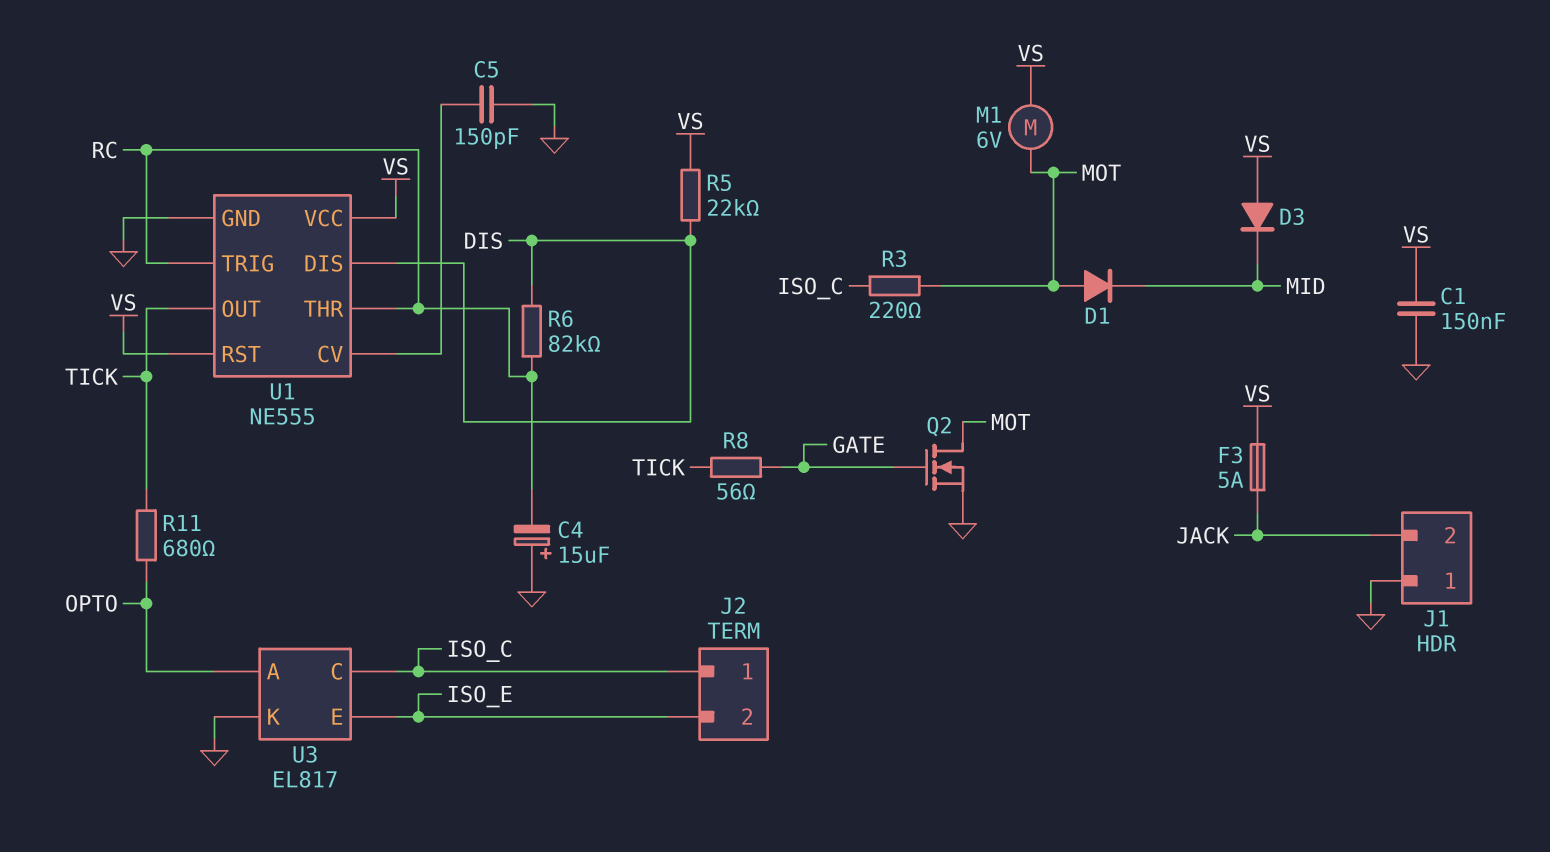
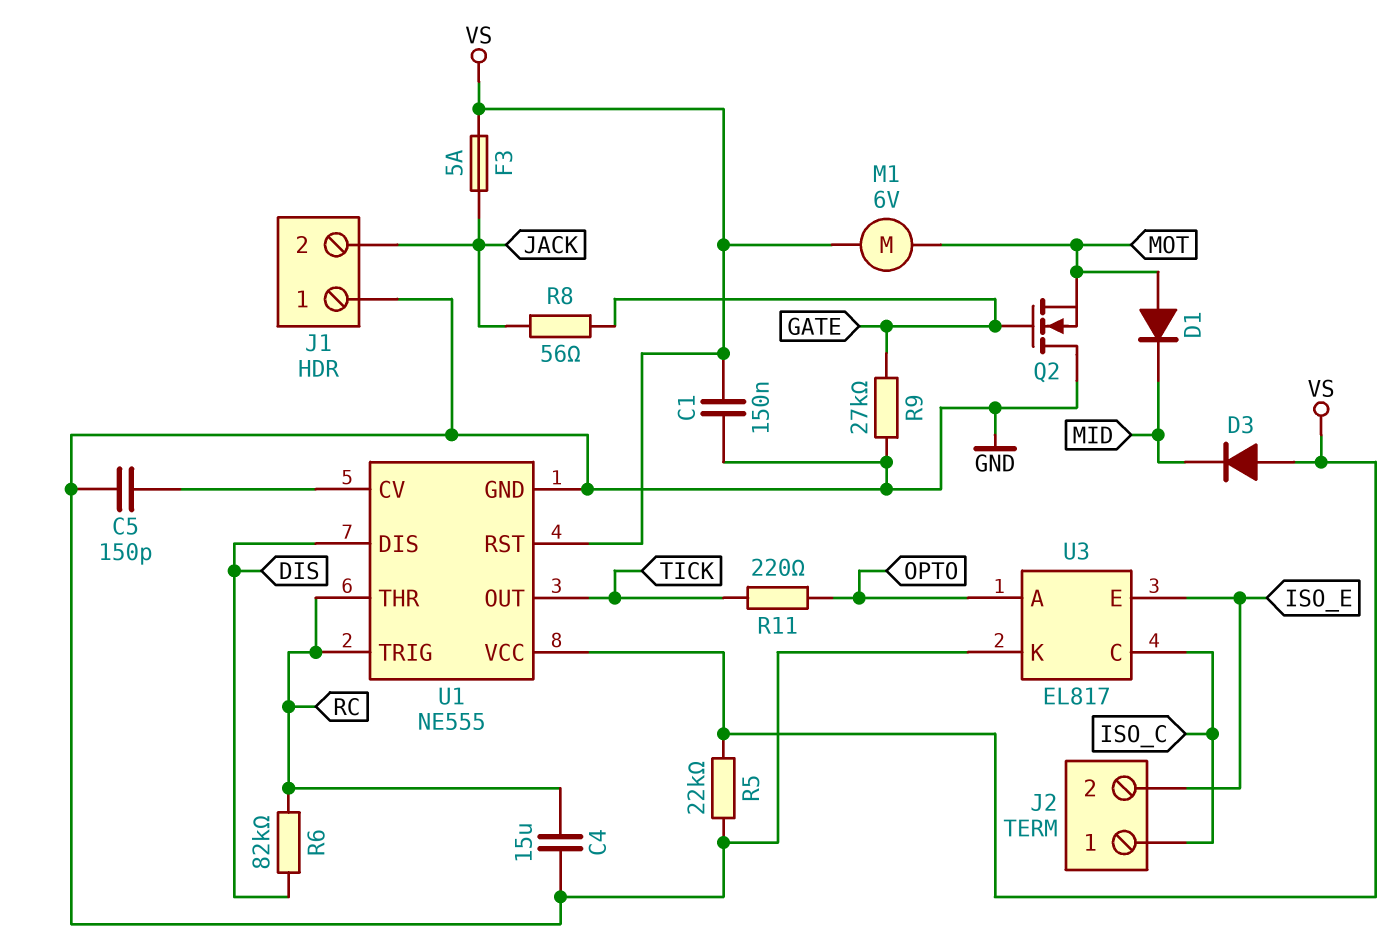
C4: 15uF (plus GND, minus RC) -> 15uF (GND, RC)
Q2: NMOS (G GATE, D MOT, S GND) -> NMOS (G GATE, D GND, S MOT)
R3: 220 (ISO_C, MOT) -> none
R5: 22k (DIS, VS) -> 22k (GND, VS)
R8: 56 (GATE, TICK) -> 56 (GATE, JACK)
R9: none -> 27k (GATE, GND)
R11: 680 (OPTO, TICK) -> 220 (OPTO, TICK)

